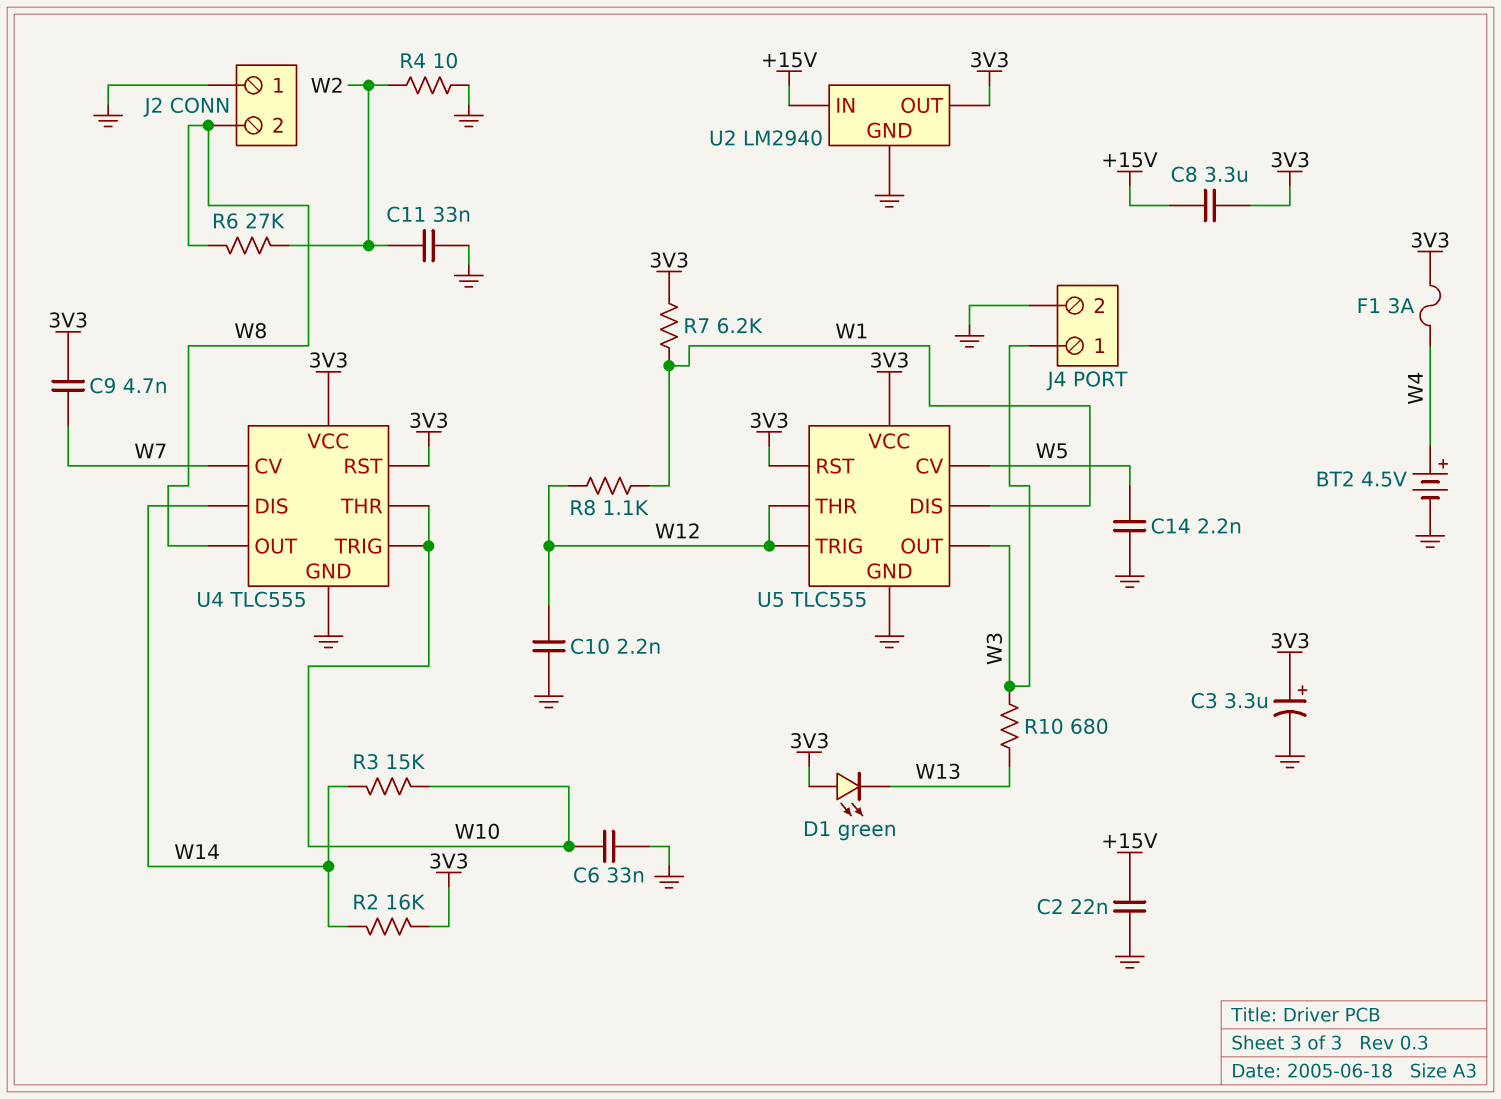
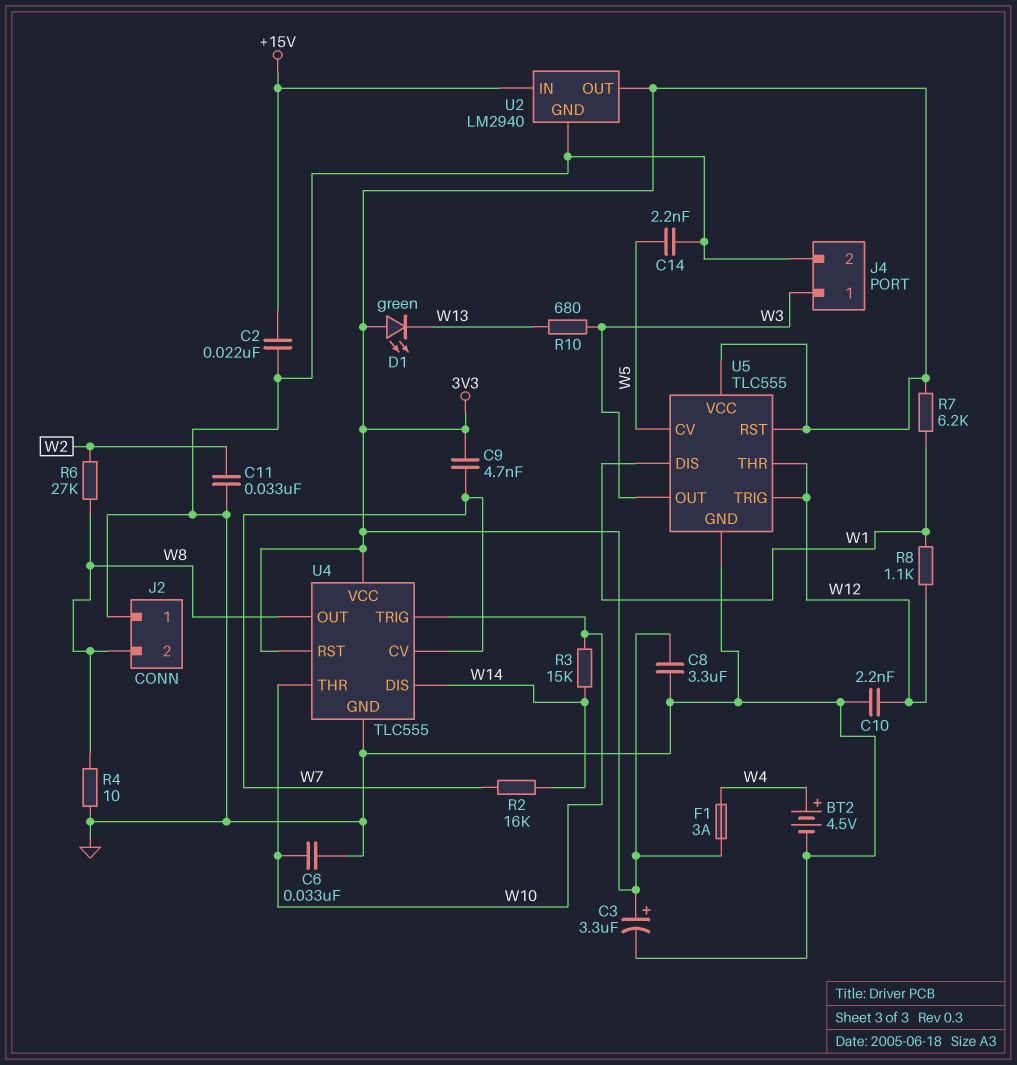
C8: 3.3uF (+15V, 3V3) -> 3.3uF (3V3, GND)
R2: 16k (3V3, W14) -> 16k (W7, W14)
R4: 10 (GND, W2) -> 10 (GND, W8)

